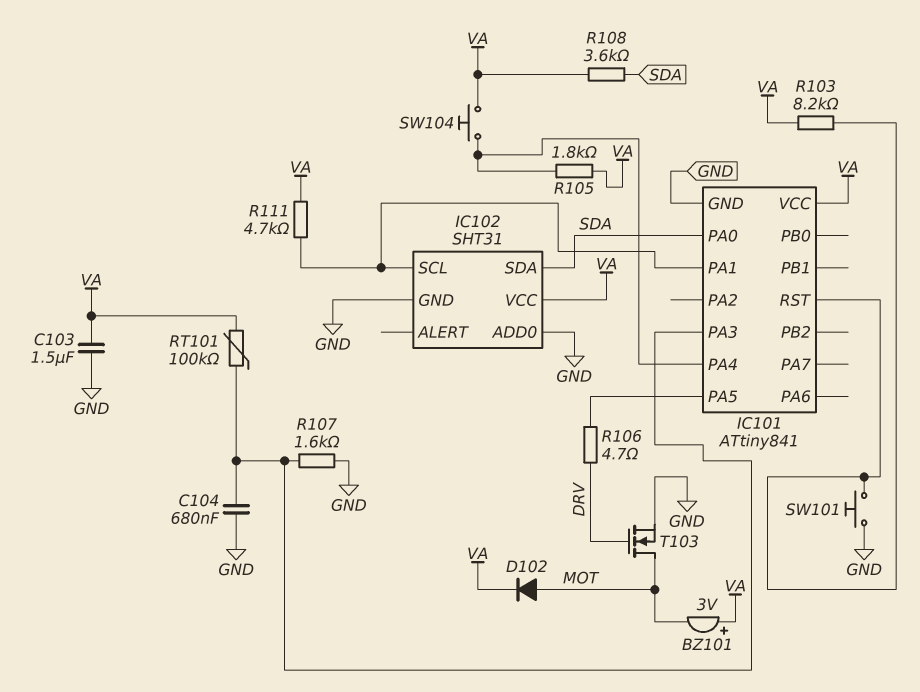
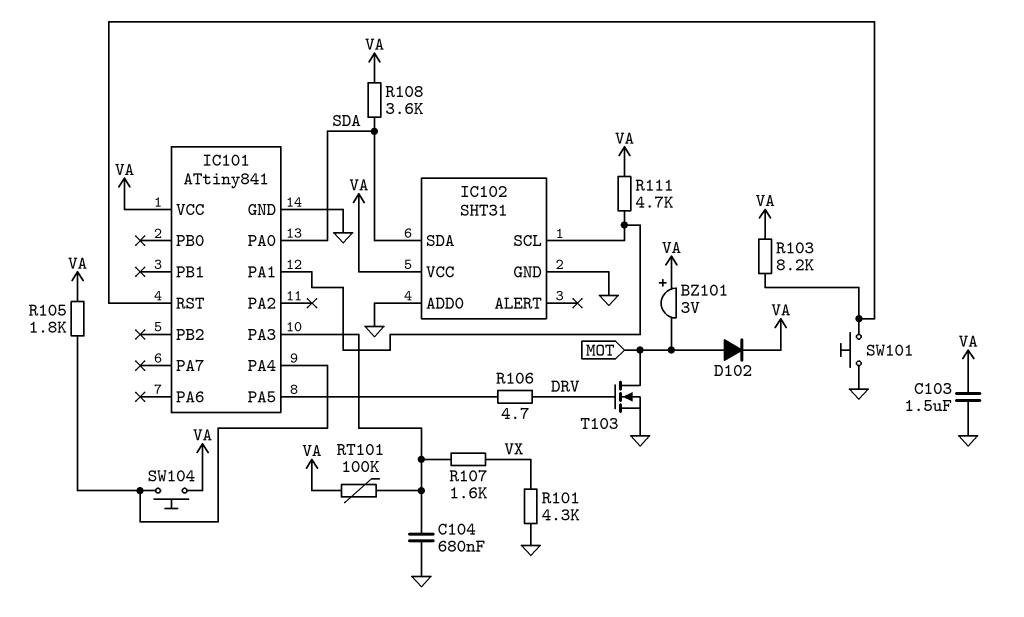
R101: none -> 4.3k (GND, VX)
R107: 1.6k (GND, IC101/PA3) -> 1.6k (IC101/PA3, VX)

